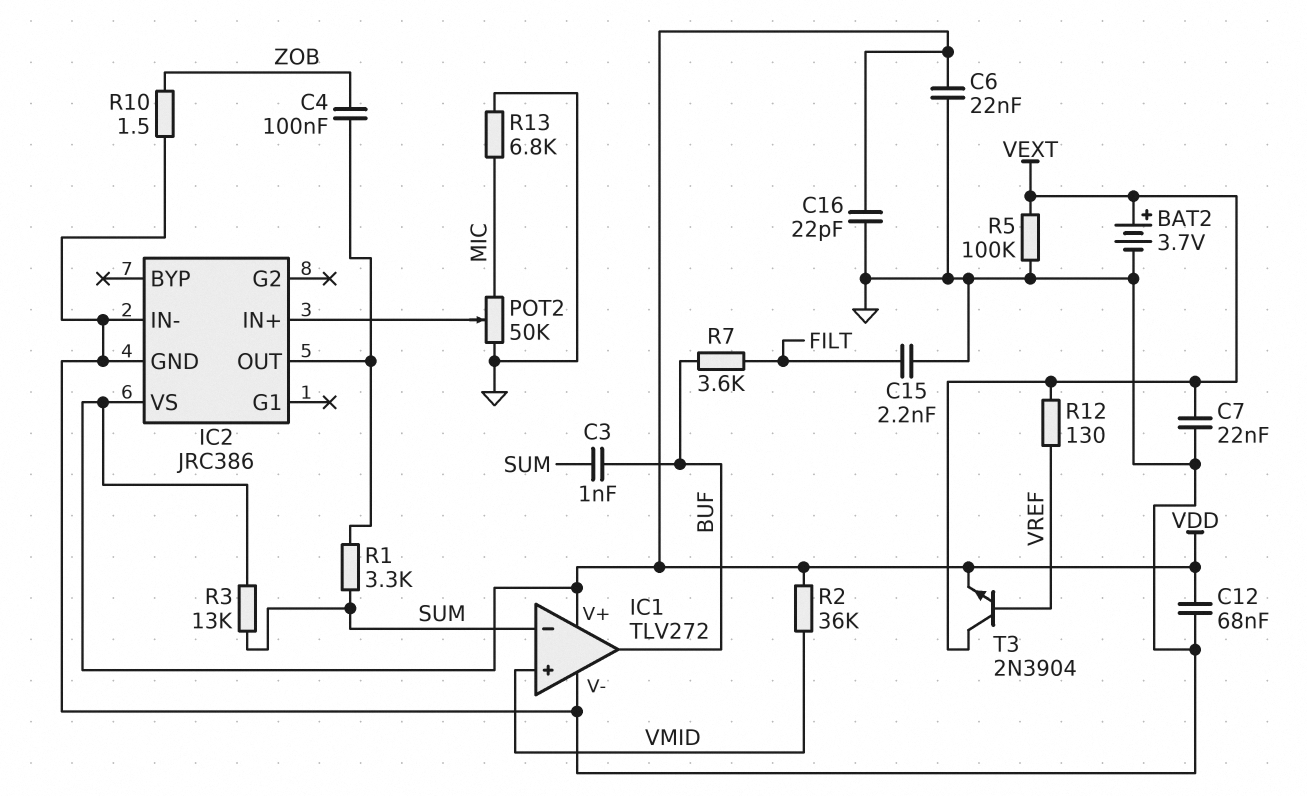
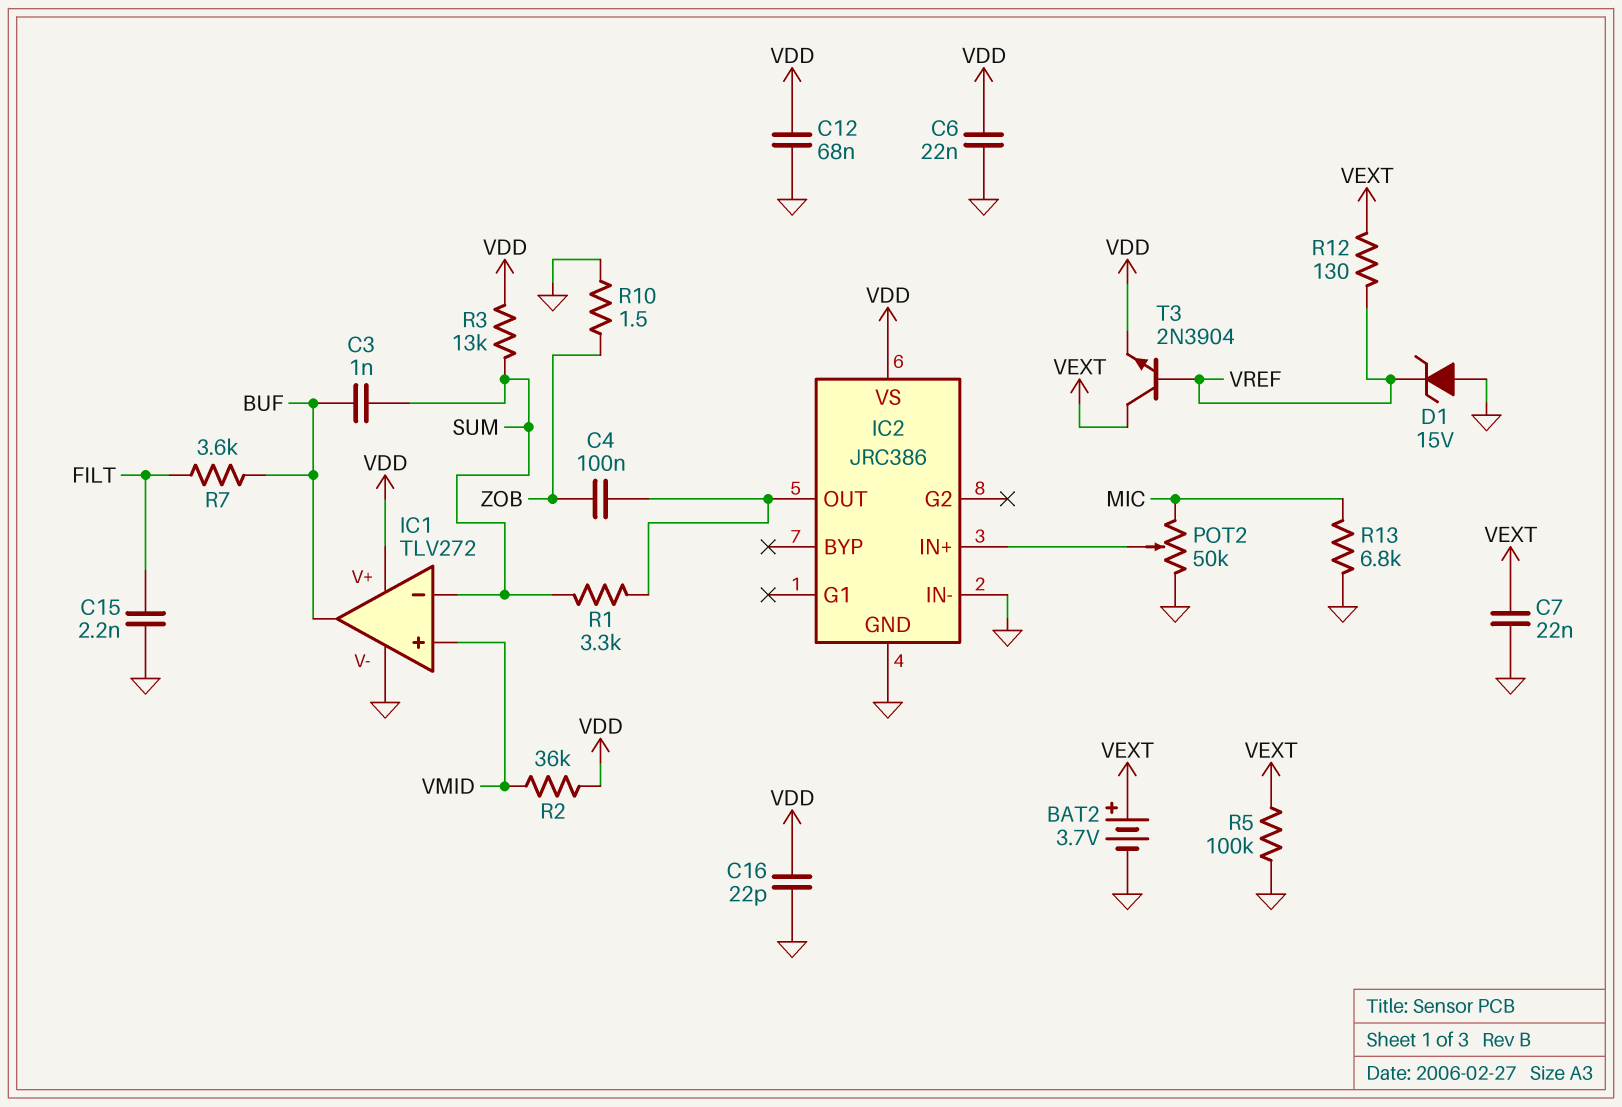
D1: none -> zener 15V (A GND, K VREF)

